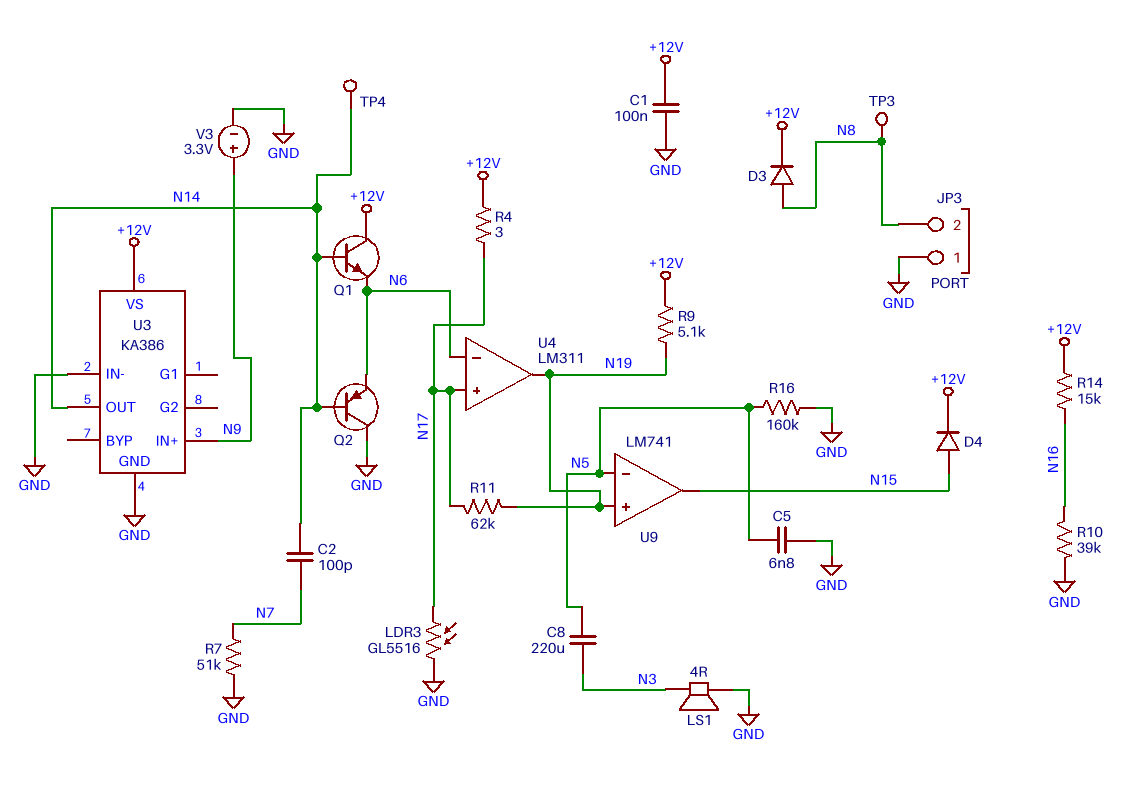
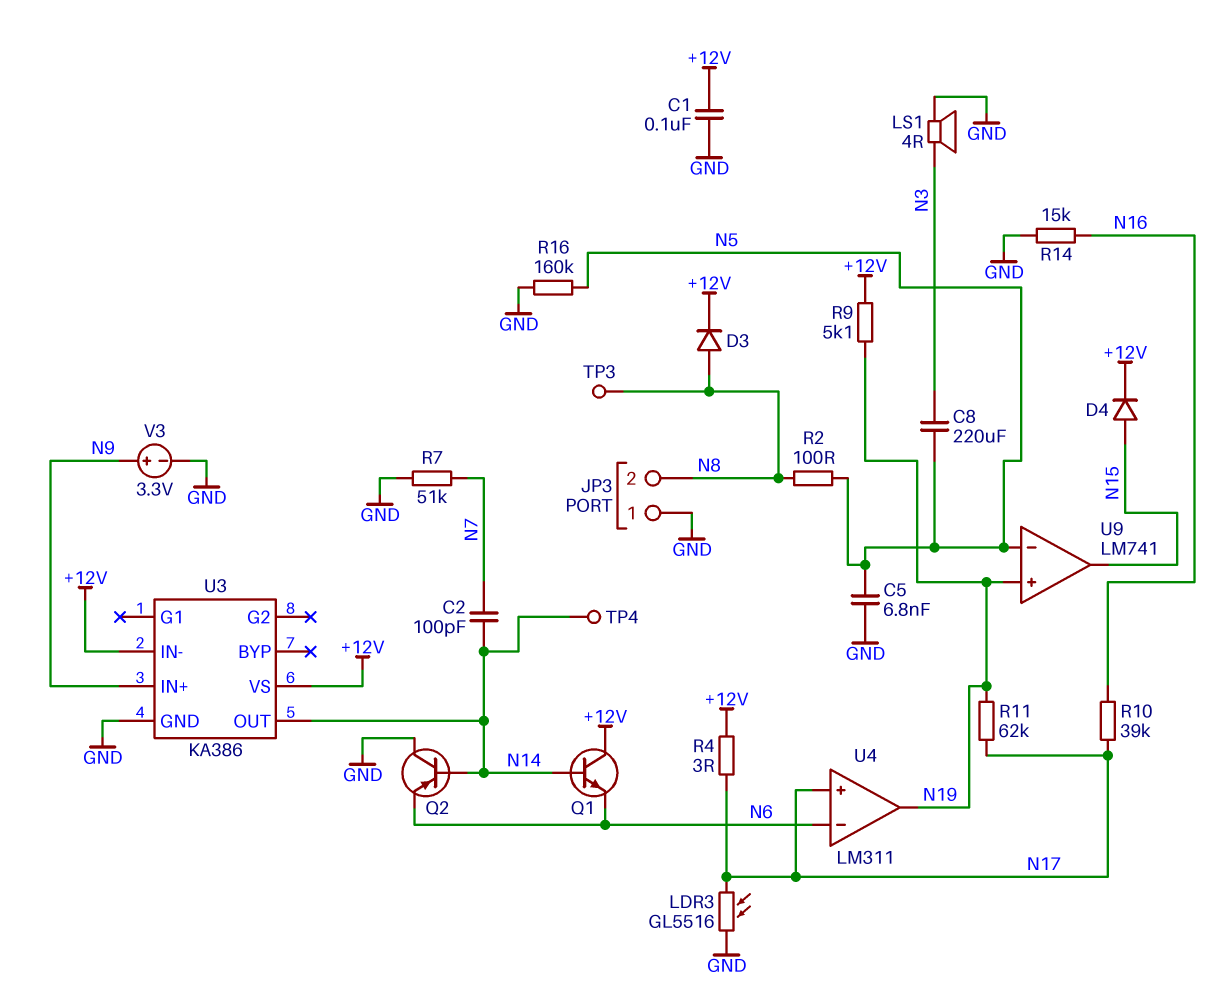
R2: none -> 100 (N5, N8)
R10: 39k (GND, N16) -> 39k (N16, N17)
R14: 15k (+12V, N16) -> 15k (GND, N16)
U3 pin IN-: GND -> +12V

